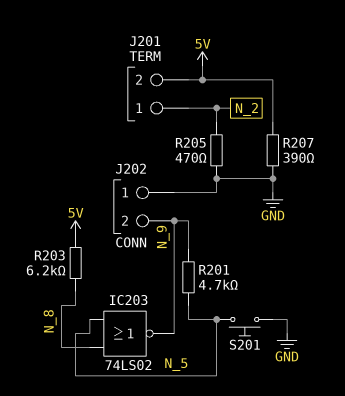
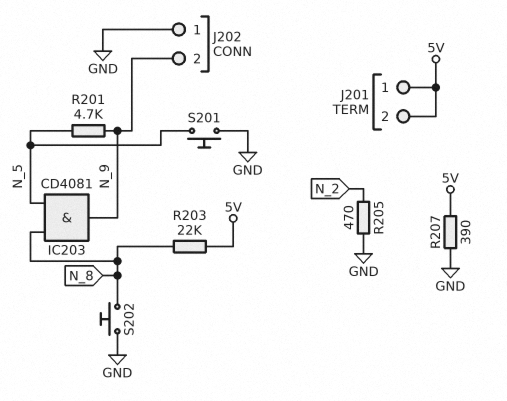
IC203: NOR 74LS02 (in N_5, in N_8, out N_9) -> AND CD4081 (in N_5, in N_8, out N_9)
J201 pin 1: N_2 -> 5V
R203: 6.2k (5V, N_8) -> 22k (5V, N_8)
S202: none -> button (GND, N_8)

